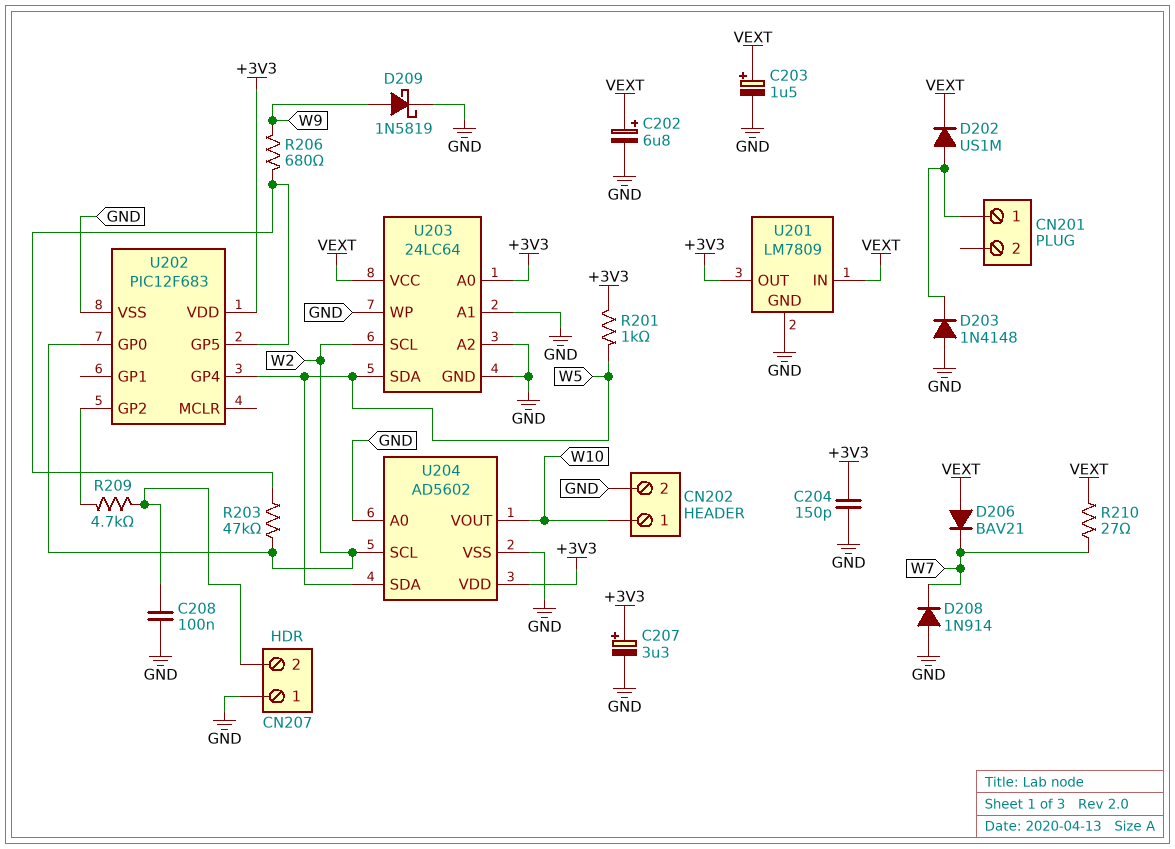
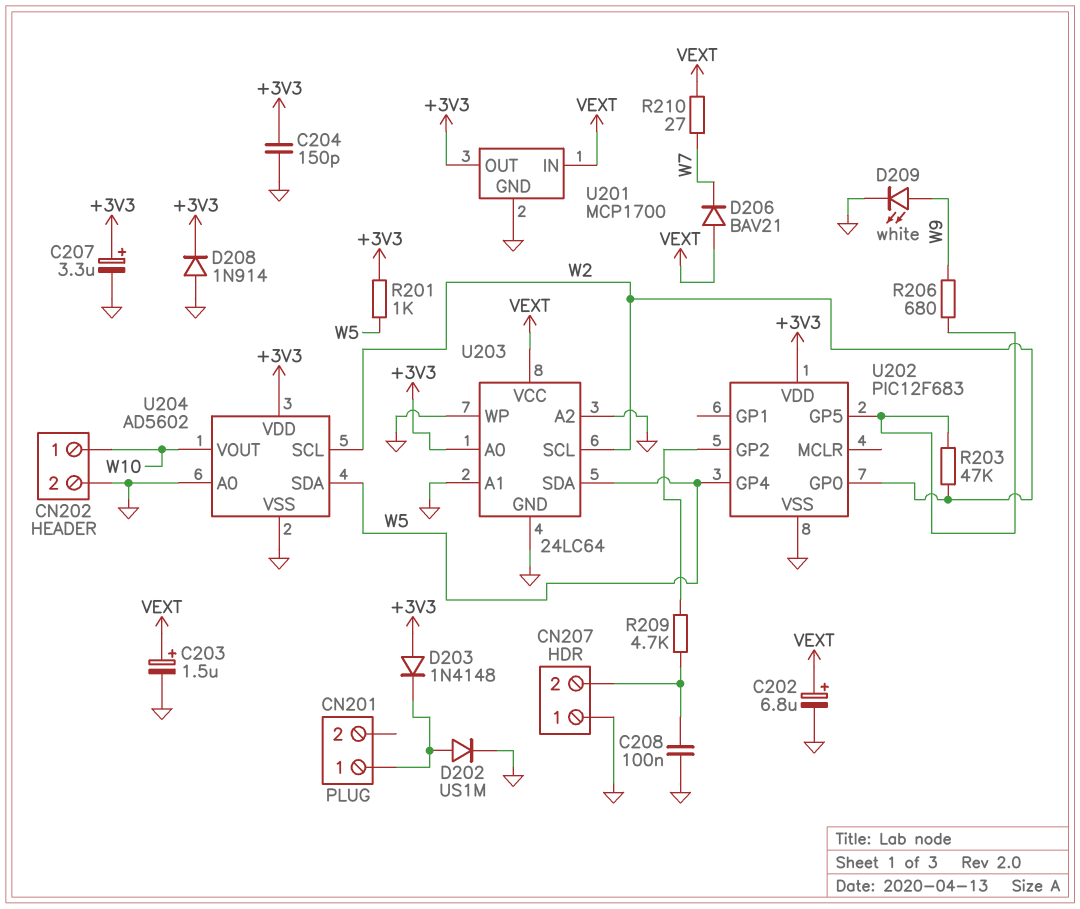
D202: diode US1M (A CN201/1, K VEXT) -> diode US1M (A CN201/1, K GND)
D203: diode 1N4148 (A GND, K CN201/1) -> diode 1N4148 (A +3V3, K CN201/1)
D208: diode 1N914 (A GND, K W7) -> diode 1N914 (A GND, K +3V3)
D209: schottky 1N5819 (A W9, K GND) -> LED white (A W9, K GND)
U201: LM7809 -> MCP1700

